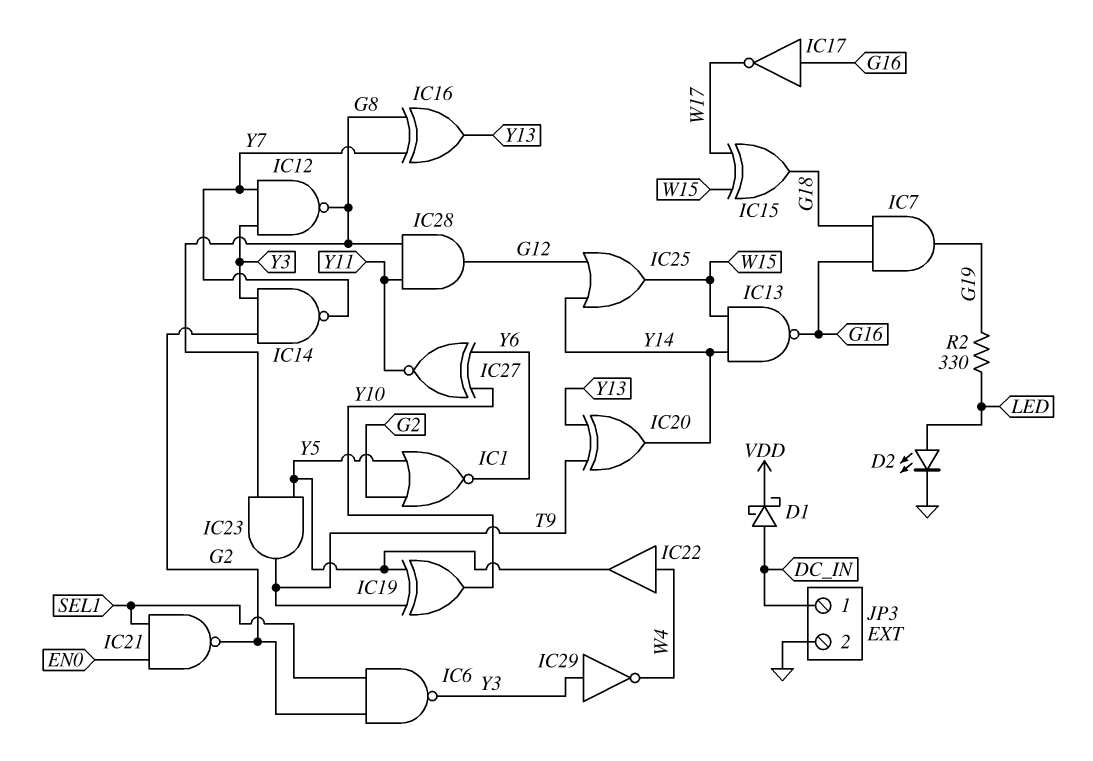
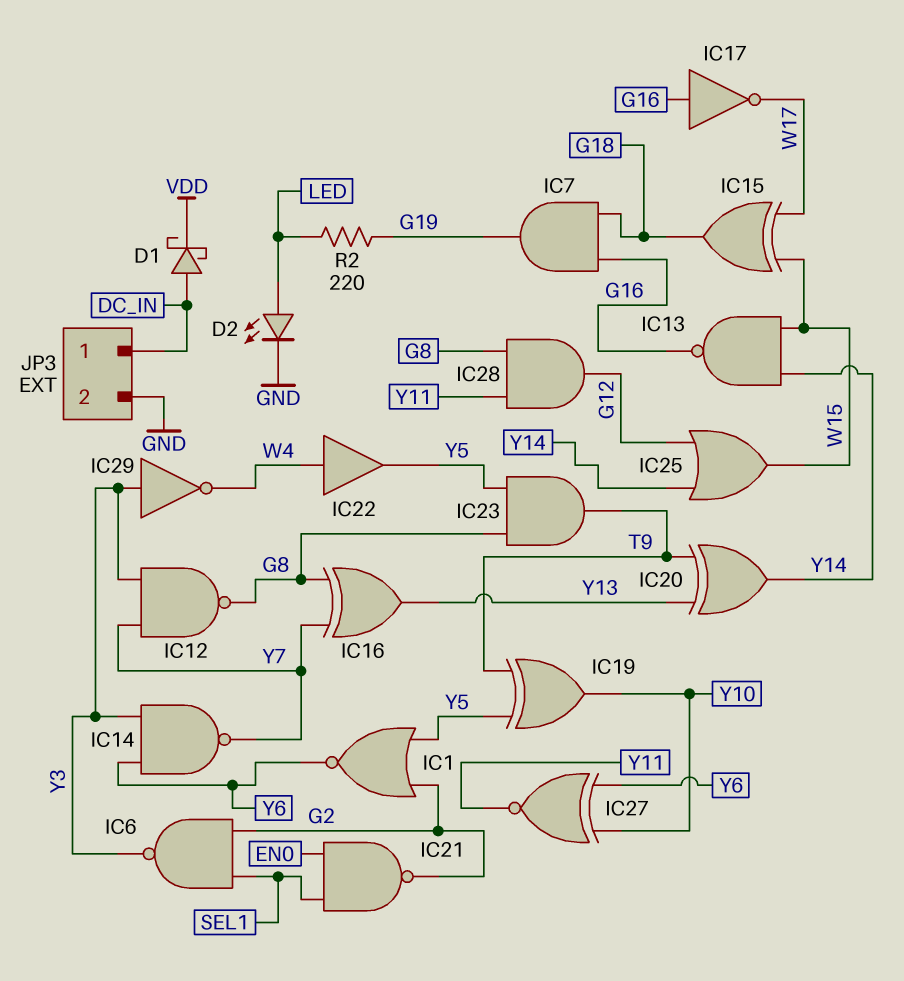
IC14: NAND (in G2, in Y3, out Y7) -> NAND (in Y3, in Y6, out Y7)
R2: 330 (G19, LED) -> 220 (G19, LED)

